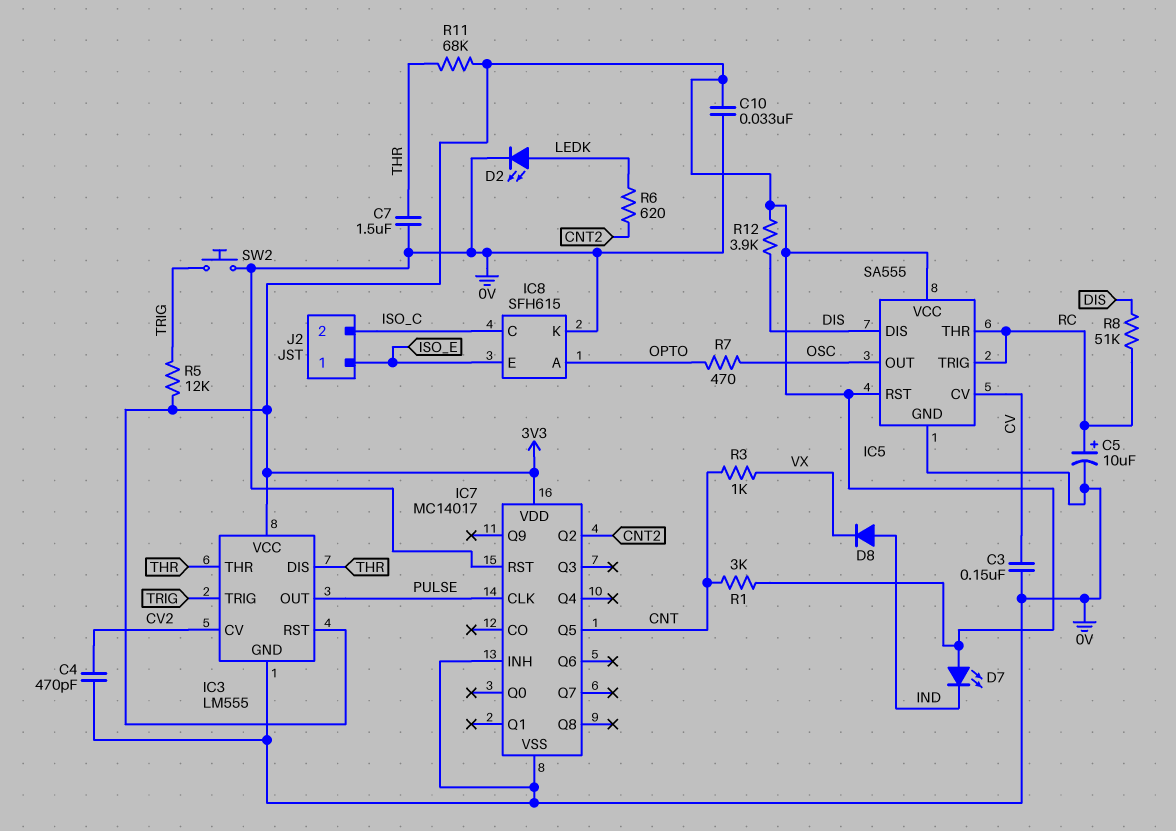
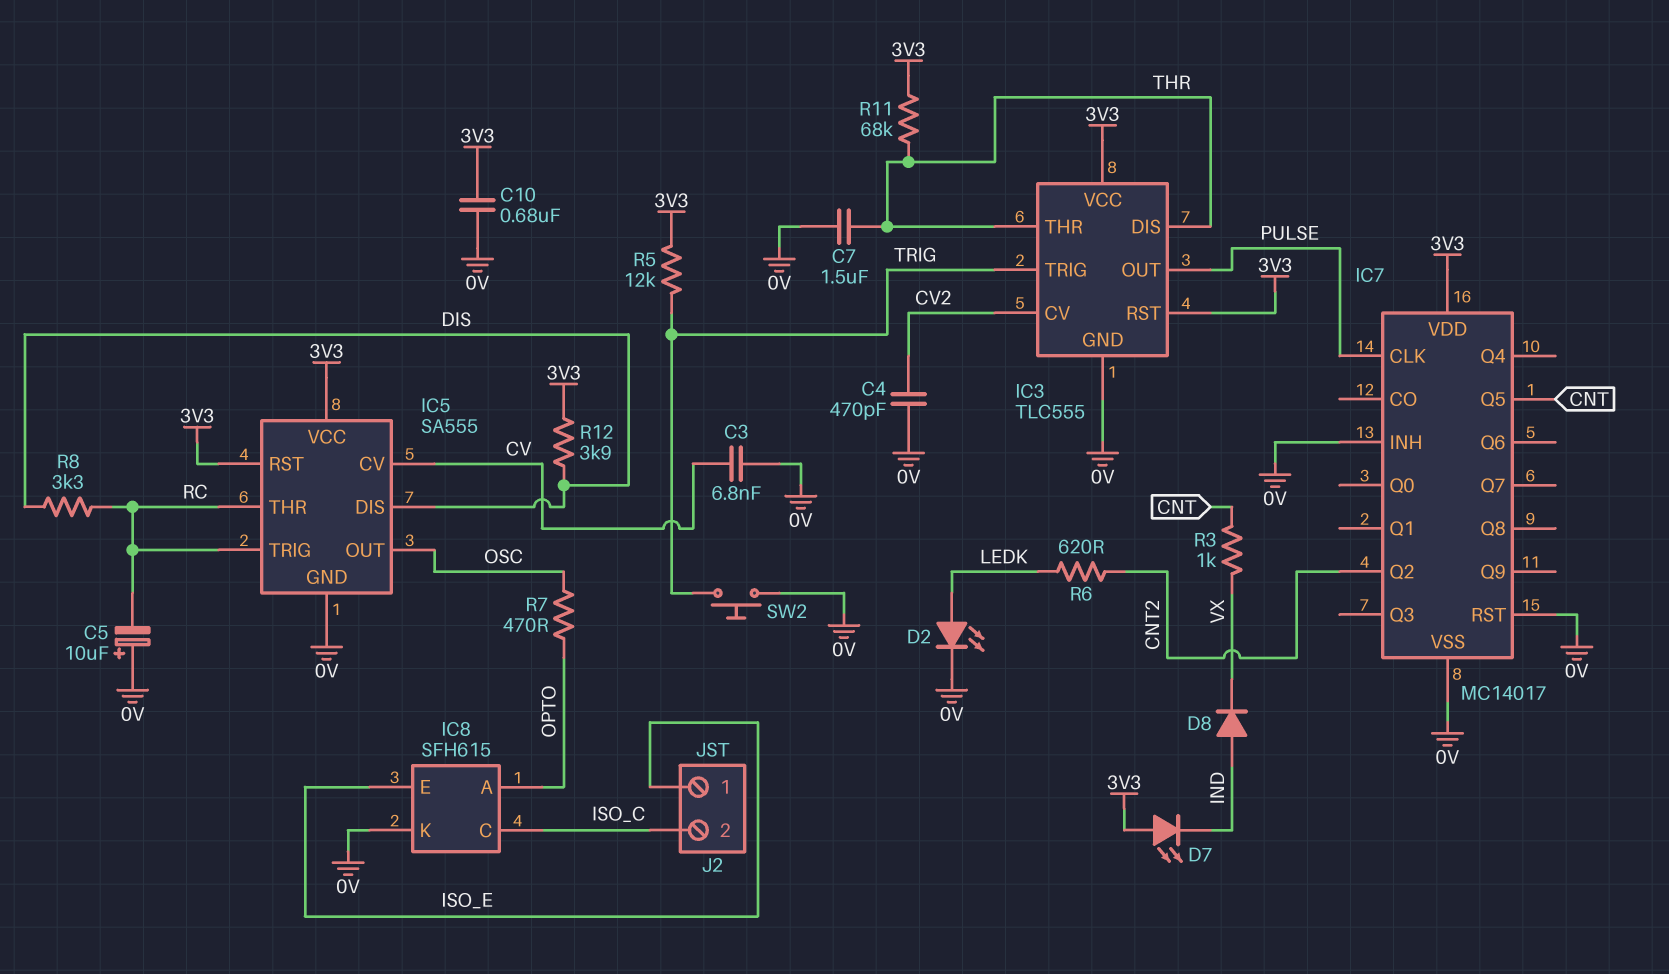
C3: 150nF (0V, CV) -> 6.8nF (0V, CV)
C5: 10uF (plus RC, minus 0V) -> 10uF (plus 0V, minus RC)
C10: 33nF (0V, 3V3) -> 680nF (0V, 3V3)
IC3: LM555 -> TLC555
R1: 3k (3V3, CNT) -> none
R8: 51k (DIS, RC) -> 3.3k (DIS, RC)

